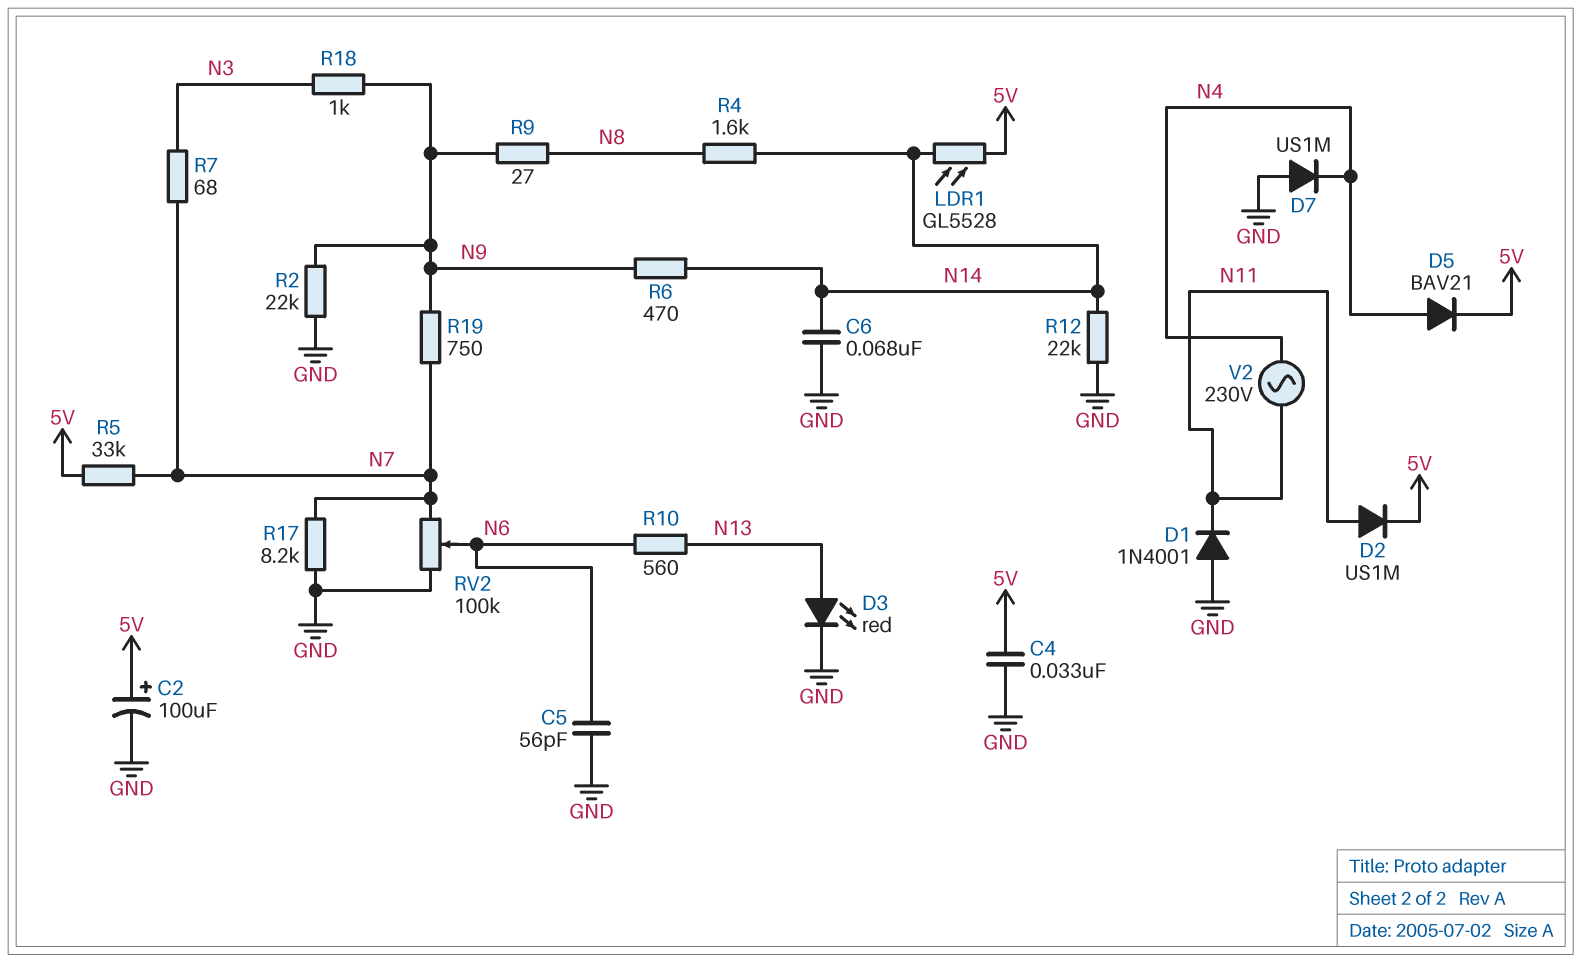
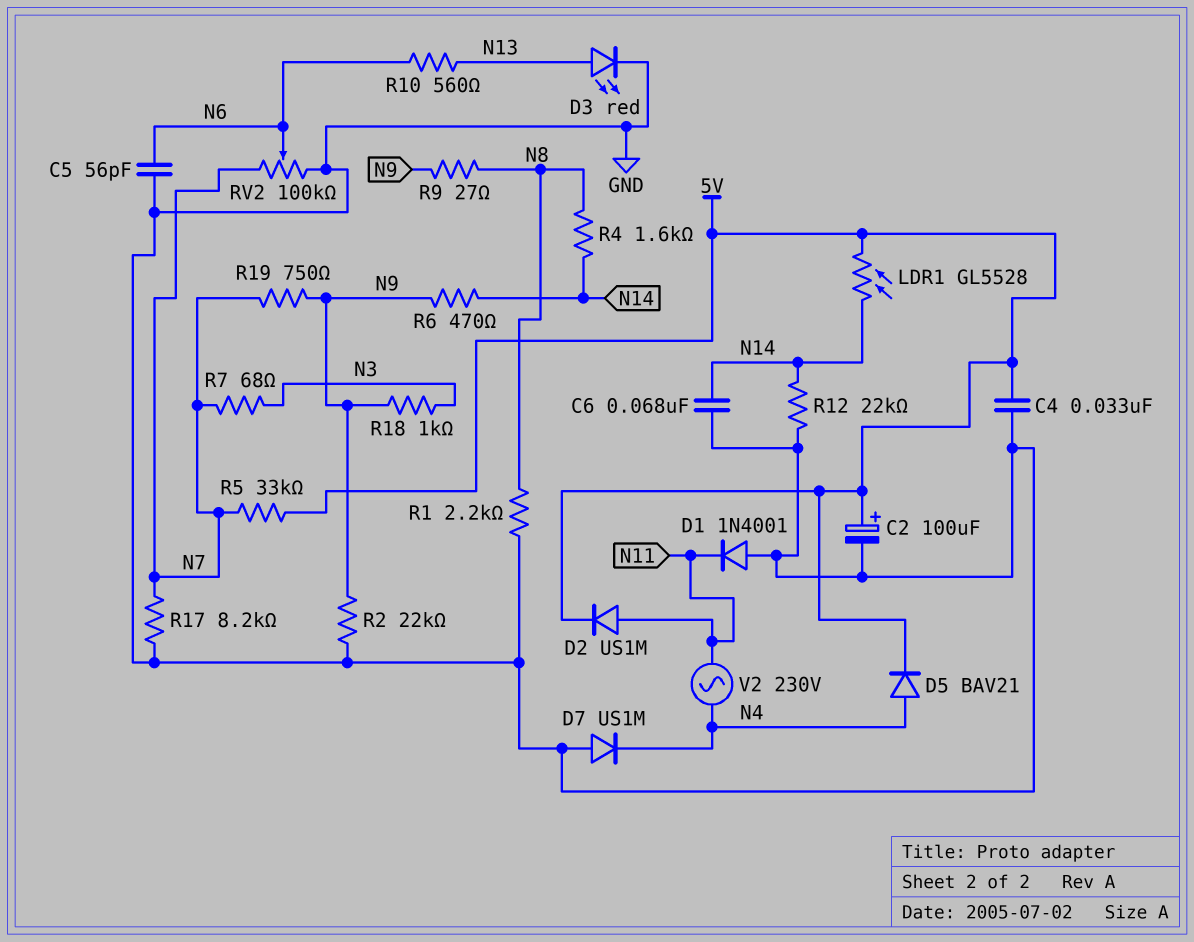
R1: none -> 2.2k (GND, N8)

